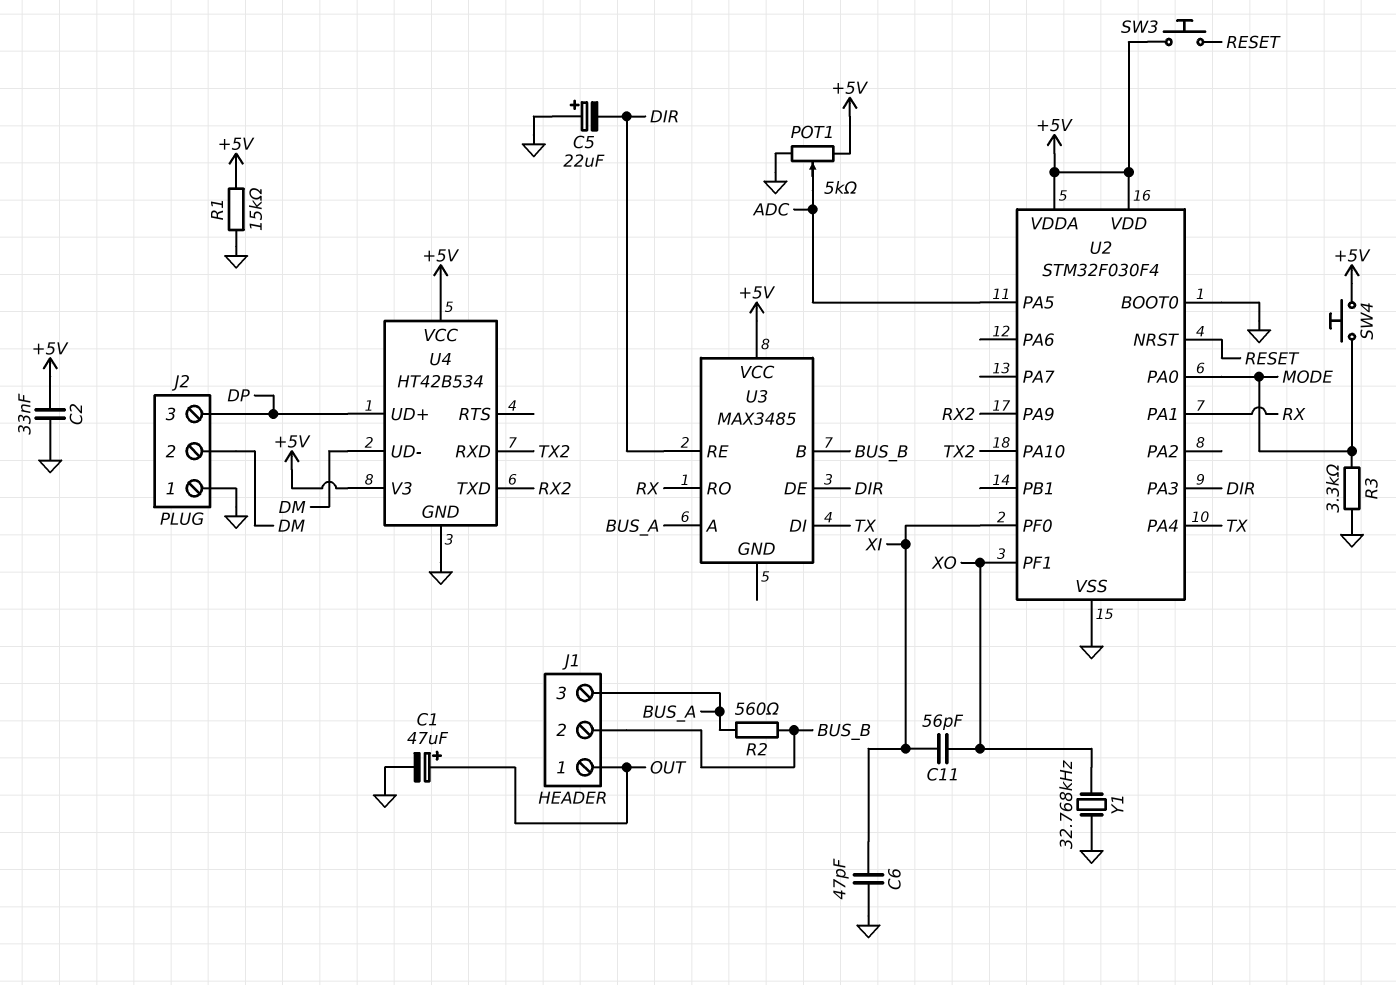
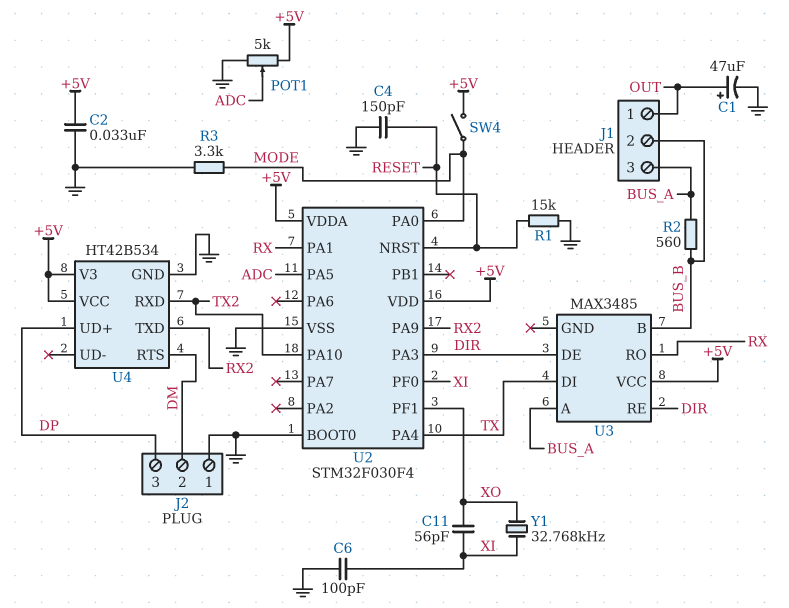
C4: none -> 150pF (GND, RESET)
C5: 22uF (plus GND, minus DIR) -> none
C6: 47pF (GND, XI) -> 100pF (GND, XI)
R1: 15k (+5V, GND) -> 15k (GND, RESET)
SW3: button (+5V, RESET) -> none
SW4: button (+5V, MODE) -> switch (+5V, MODE)
U4 pin RTS: none -> DM
U4 pin UD-: DM -> none
Y1: 32.768kHz (GND, XO) -> 32.768kHz (XI, XO)

